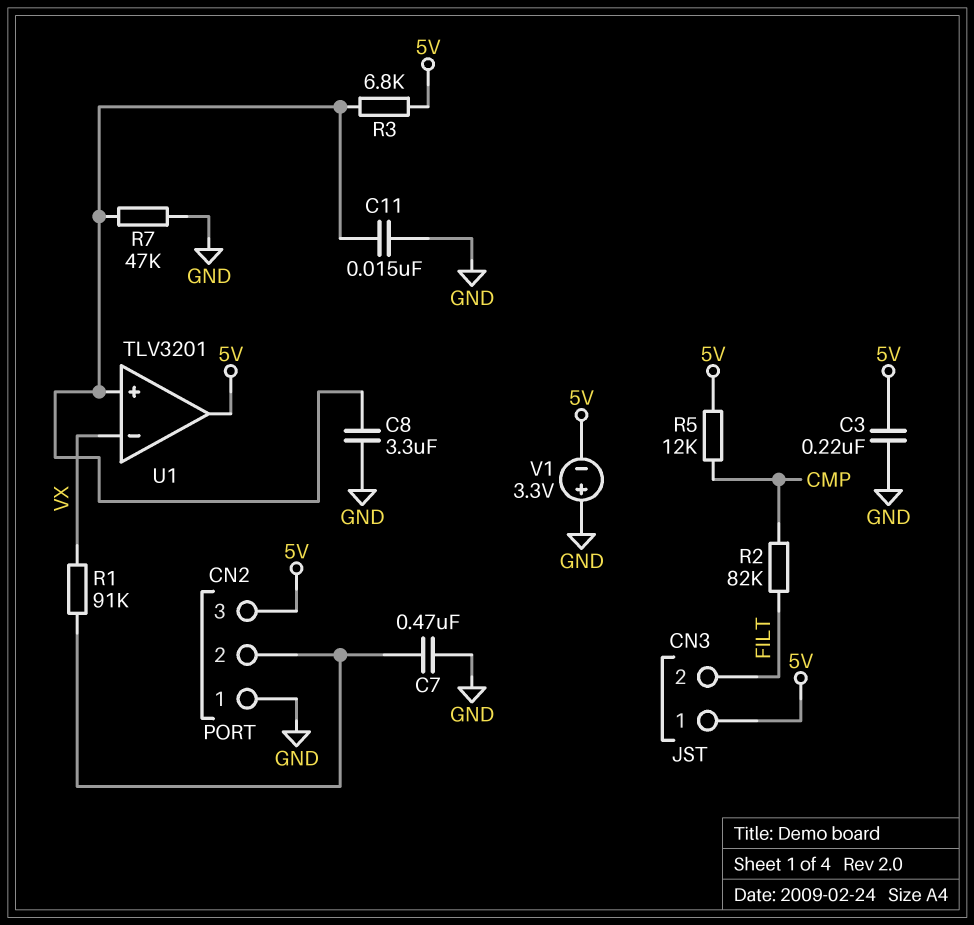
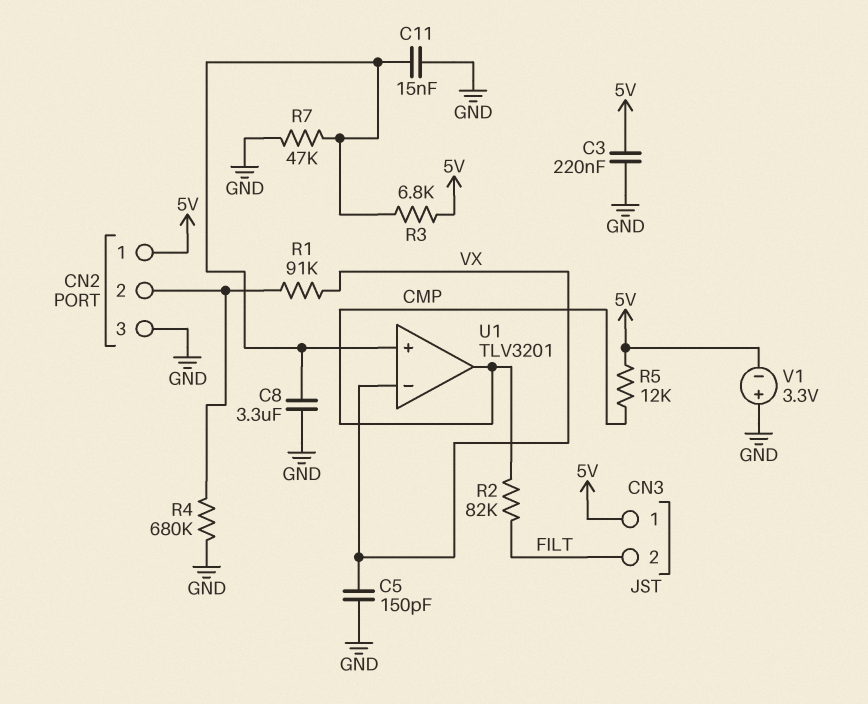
C5: none -> 150pF (GND, VX)
C7: 470nF (CN2/2, GND) -> none
CN2 pin 1: GND -> 5V
CN2 pin 3: 5V -> GND
R4: none -> 680k (CN2/2, GND)
U1 pin out: 5V -> CMP

